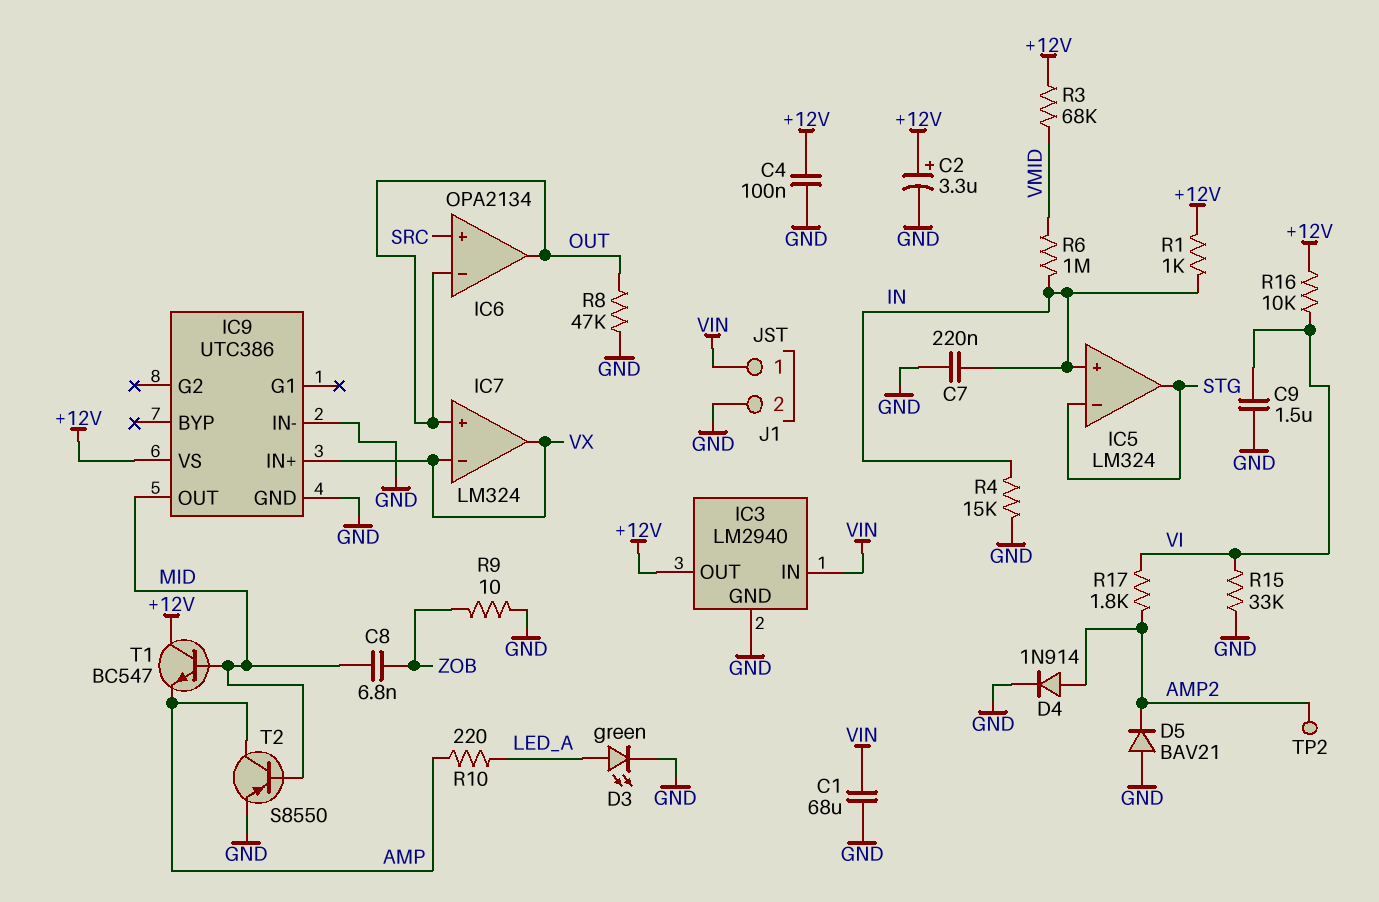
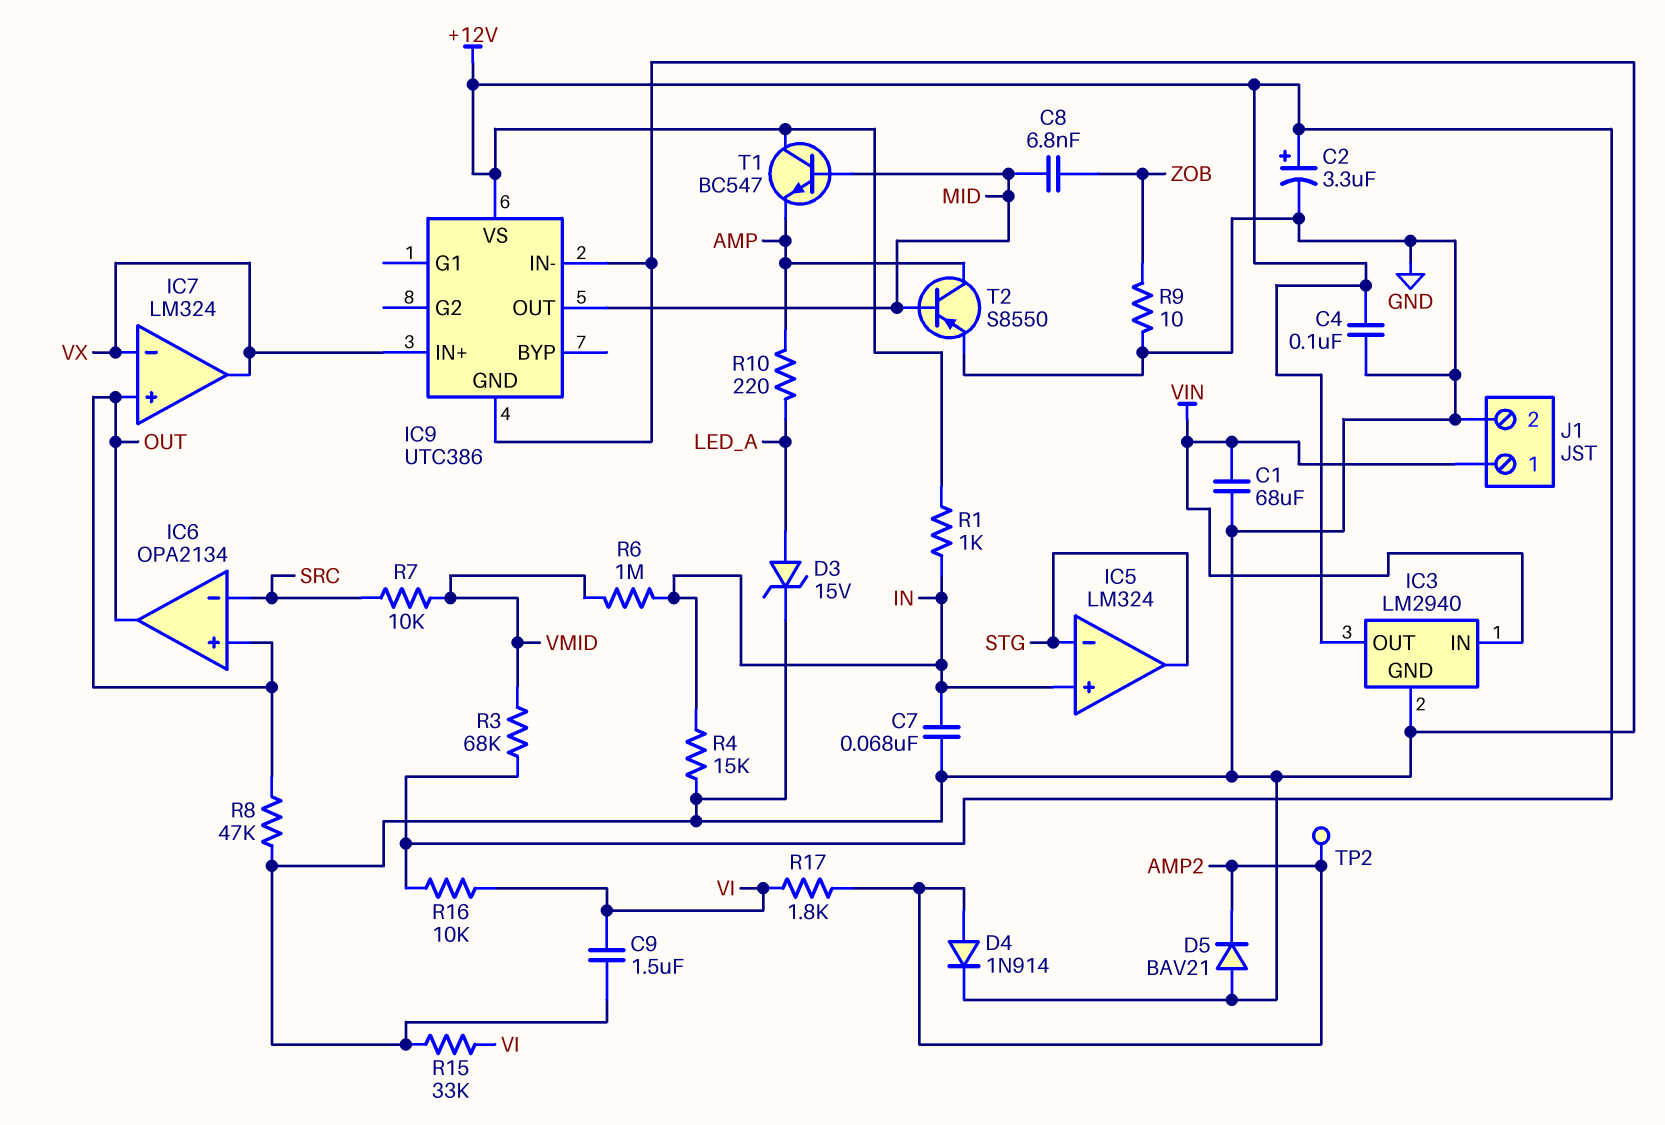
C7: 220nF (GND, IN) -> 68nF (GND, IN)
D3: LED green (A LED_A, K GND) -> zener 15V (A LED_A, K GND)
IC6 pin in+: SRC -> OUT
IC6 pin in-: OUT -> SRC
R7: none -> 10k (SRC, VMID)

